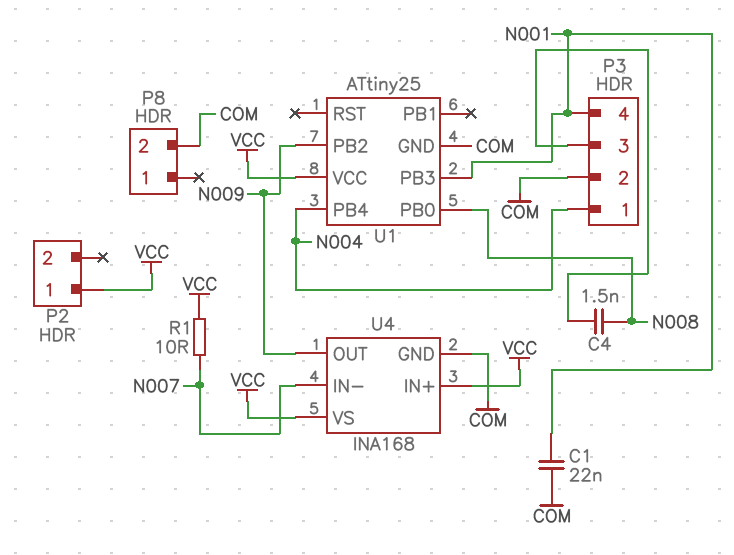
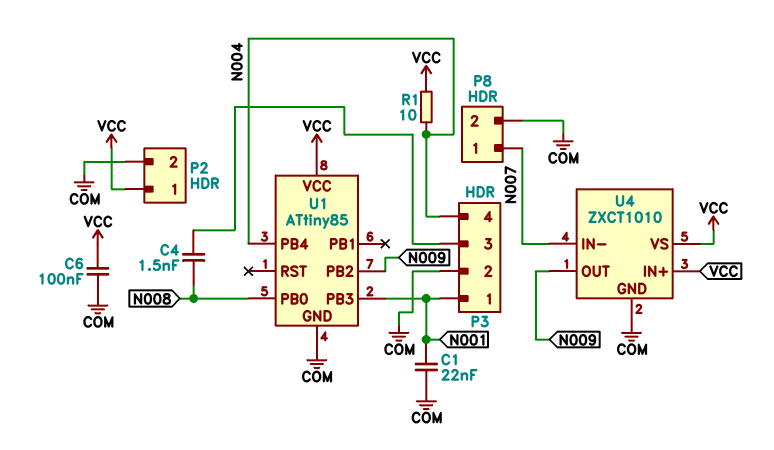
C6: none -> 100nF (COM, VCC)
P2 pin 2: none -> COM
P3 pin 1: N004 -> N001
P3 pin 4: N001 -> N004
P8 pin 1: none -> N007
R1: 10 (N007, VCC) -> 10 (N004, VCC)
U1: ATtiny25 -> ATtiny85
U4: INA168 -> ZXCT1010

